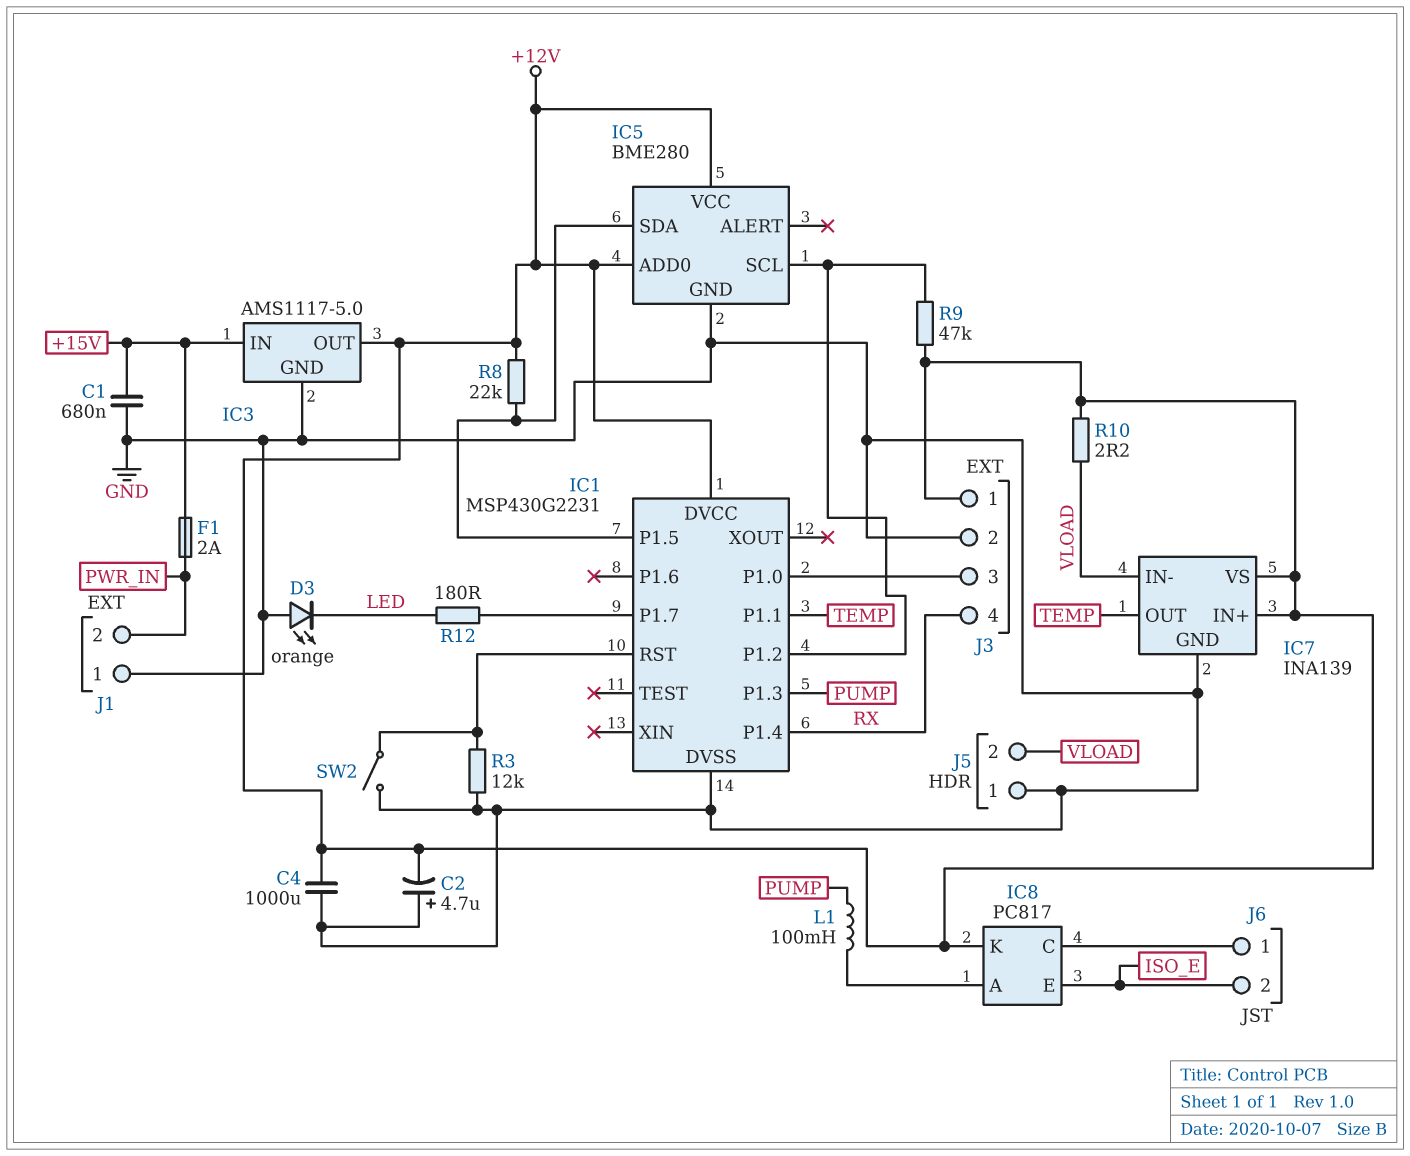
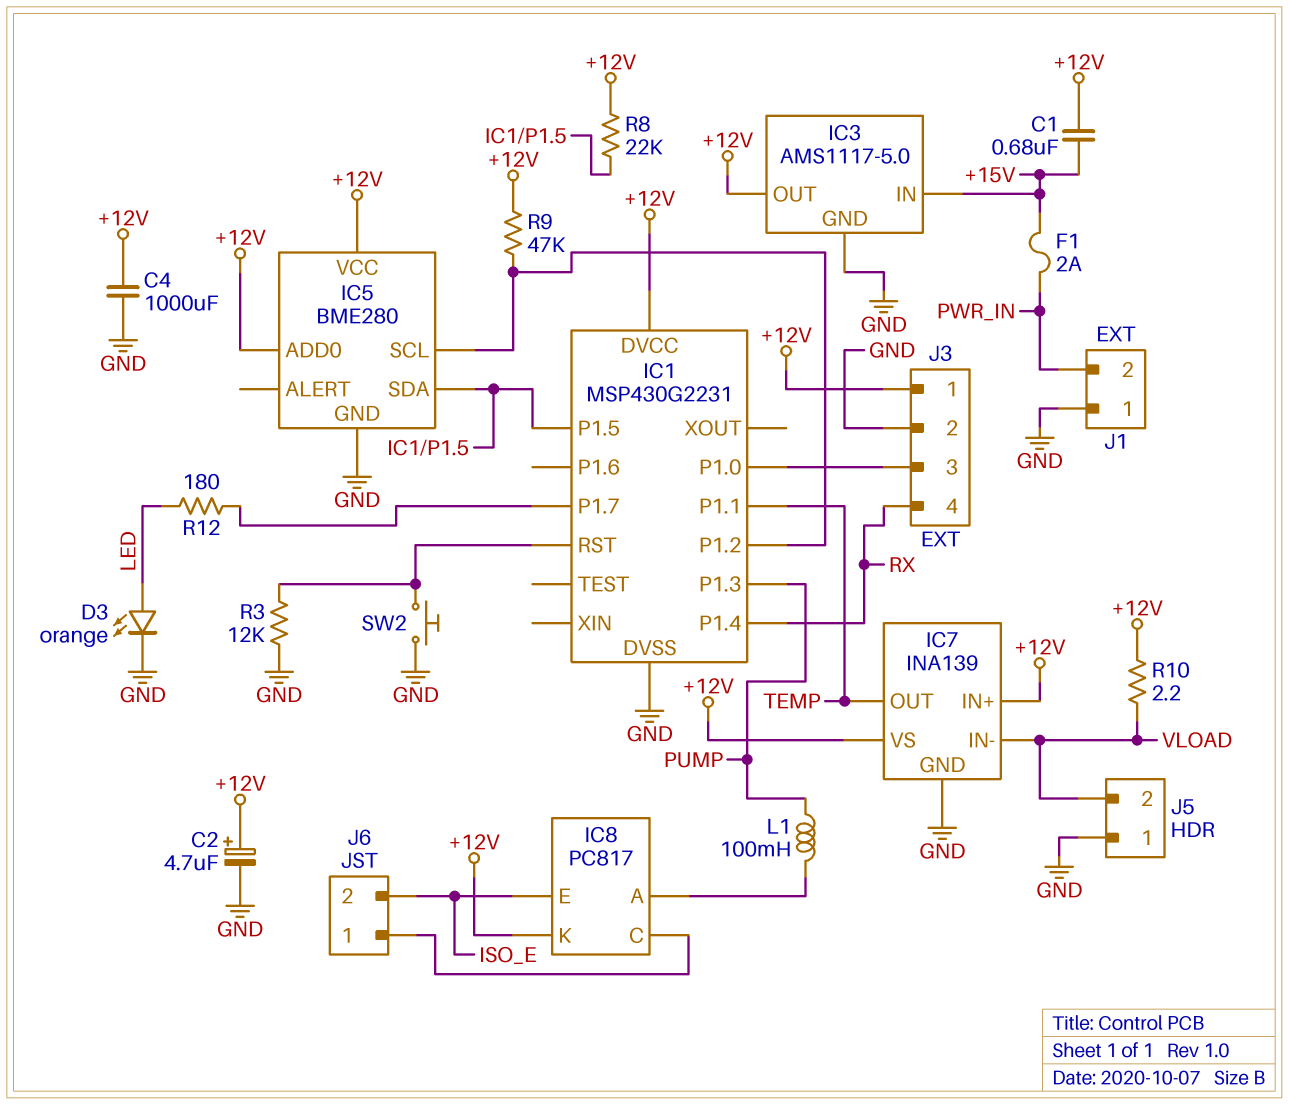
C1: 680nF (+15V, GND) -> 680nF (+12V, +15V)
C2: 4.7uF (plus GND, minus +12V) -> 4.7uF (plus +12V, minus GND)
D3: LED orange (A GND, K LED) -> LED orange (A LED, K GND)
SW2: switch (GND, IC1/RST) -> button (GND, IC1/RST)

